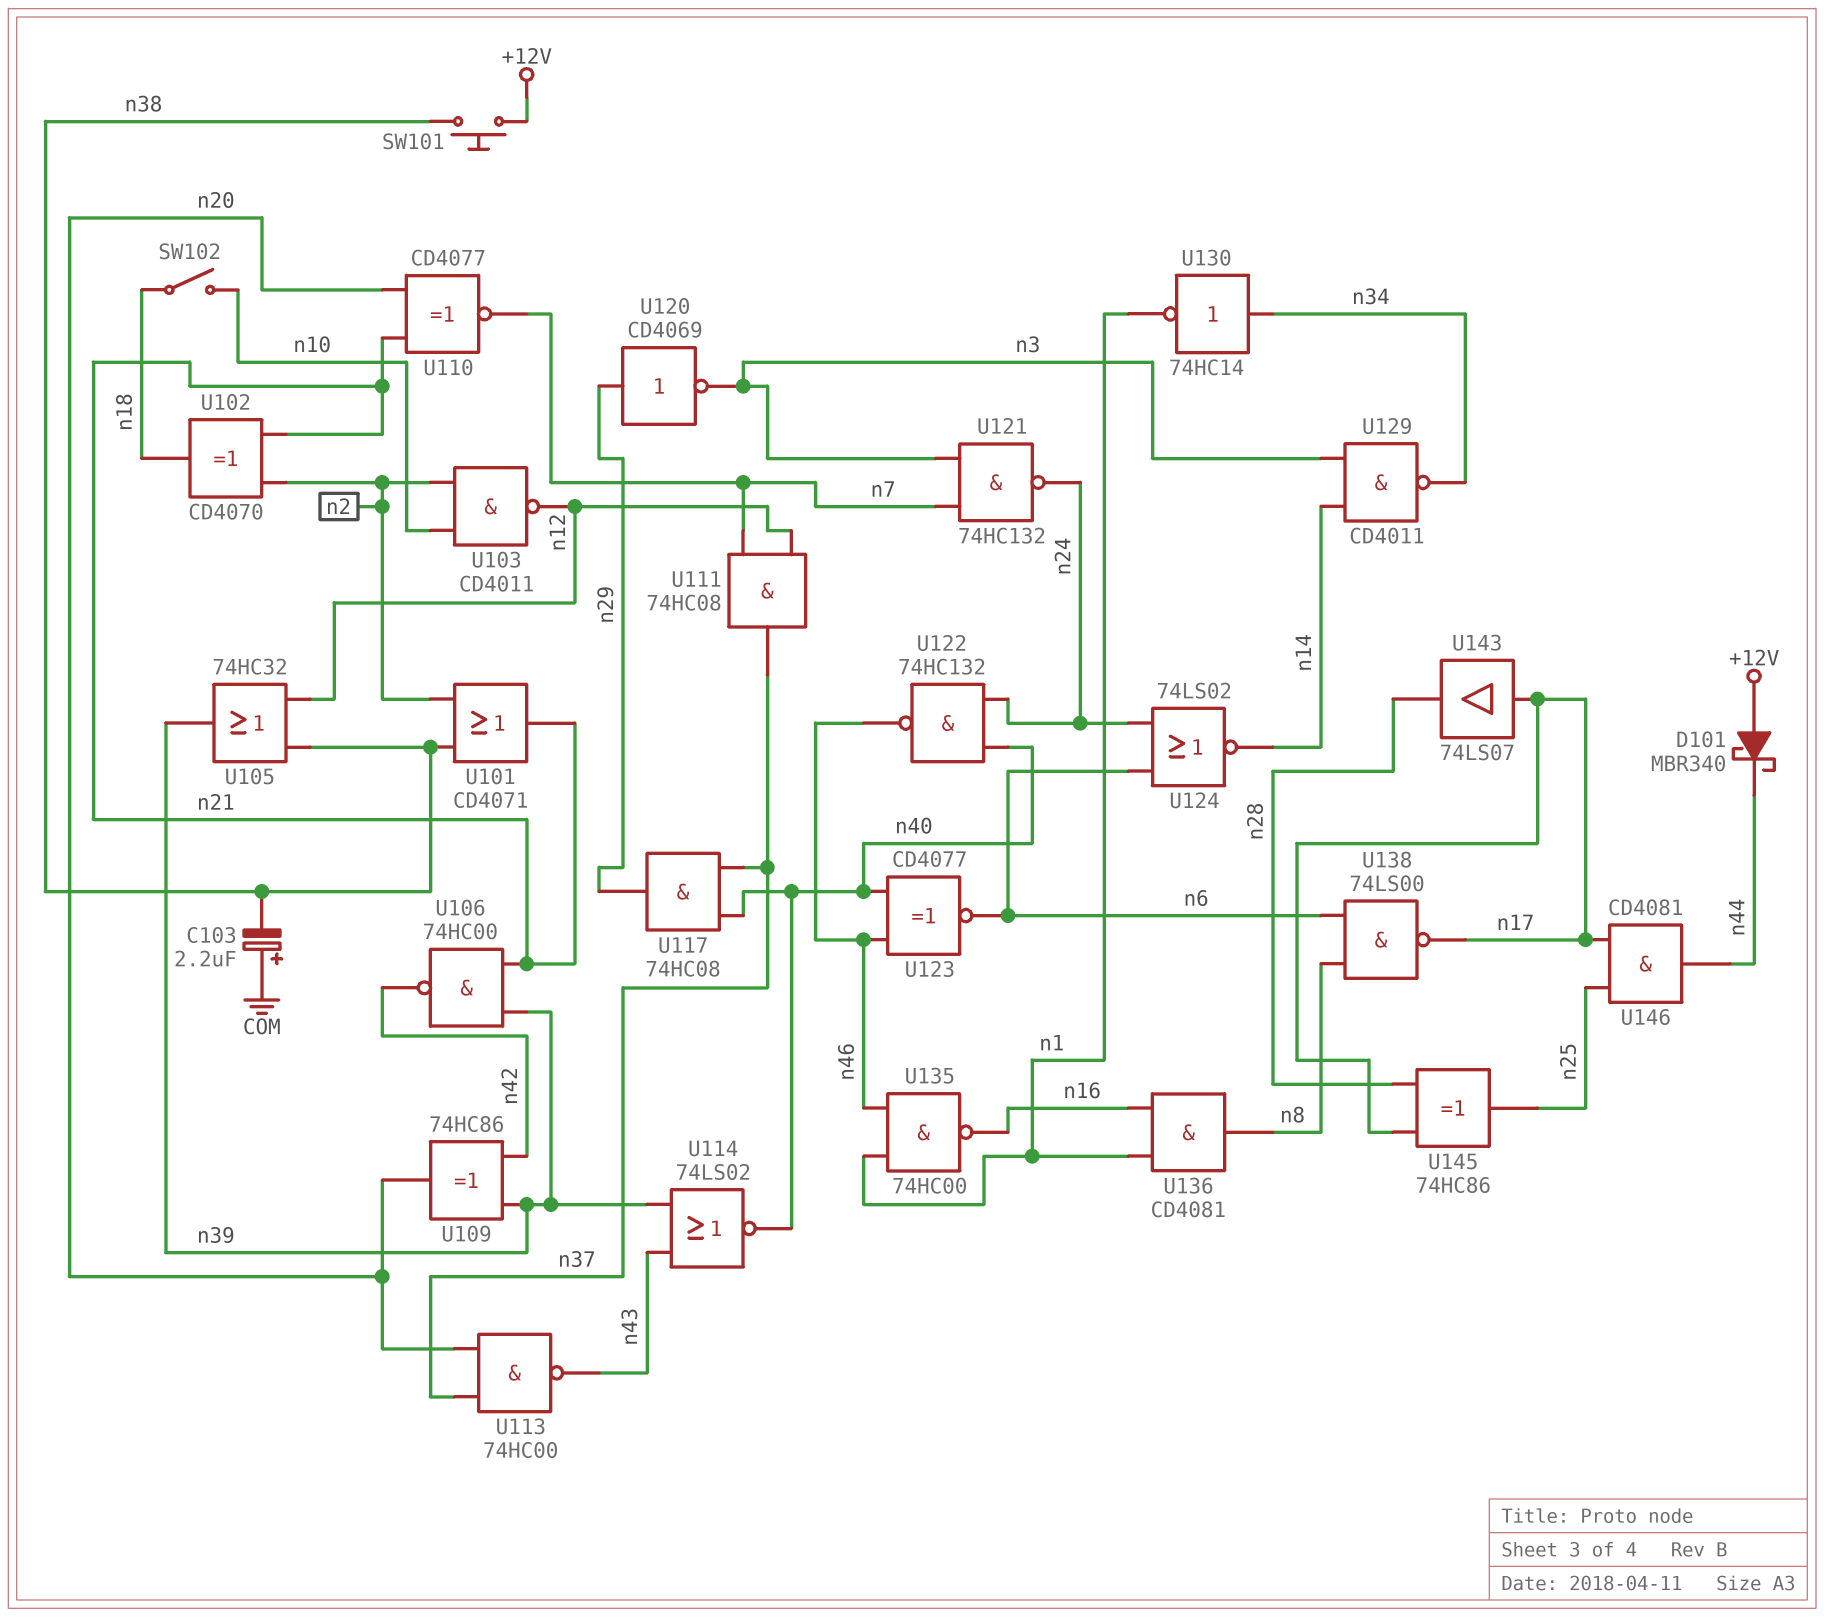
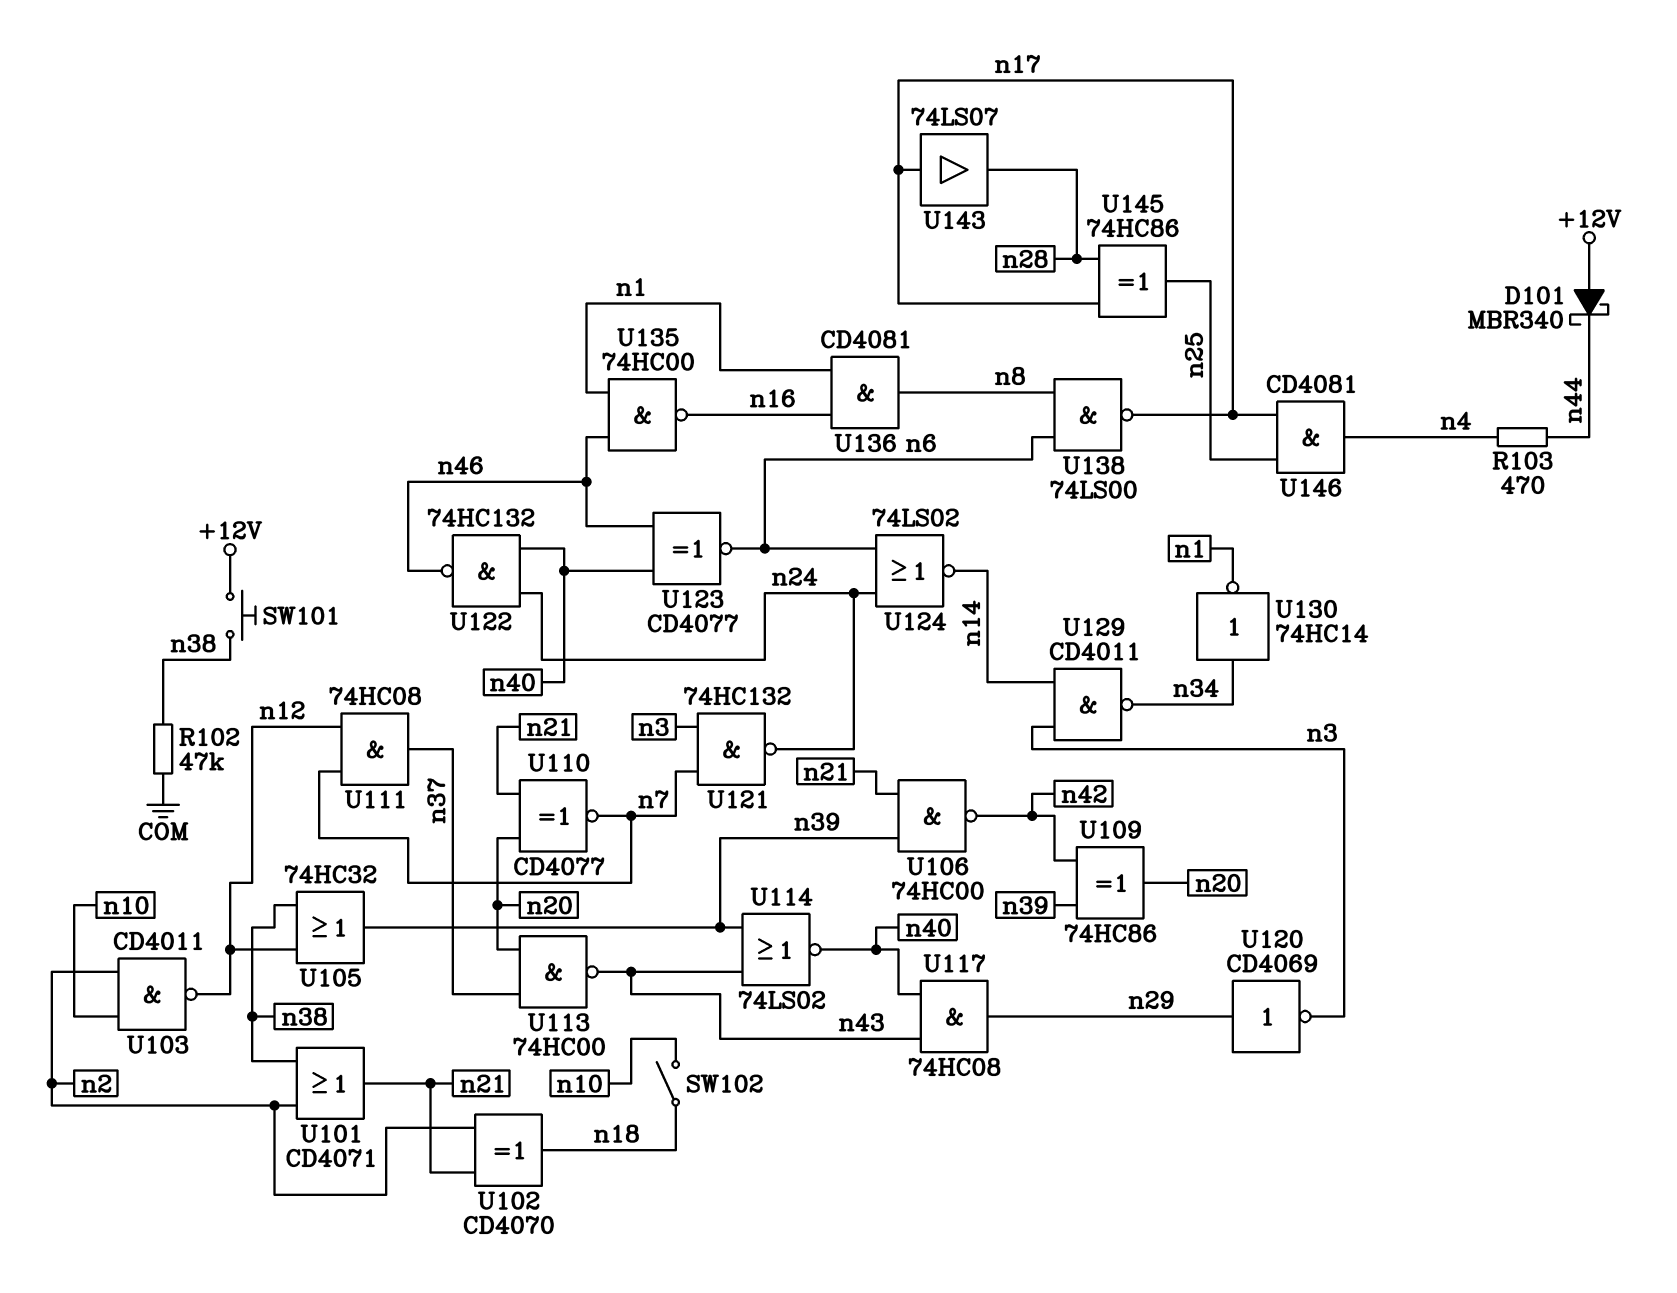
C103: 2.2uF (plus COM, minus n38) -> none
R102: none -> 47k (COM, n38)
R103: none -> 470 (n4, n44)
U117: AND 74HC08 (in n37, in n40, out n29) -> AND 74HC08 (in n40, in n43, out n29)
U146: AND CD4081 (in n17, in n25, out n44) -> AND CD4081 (in n17, in n25, out n4)

